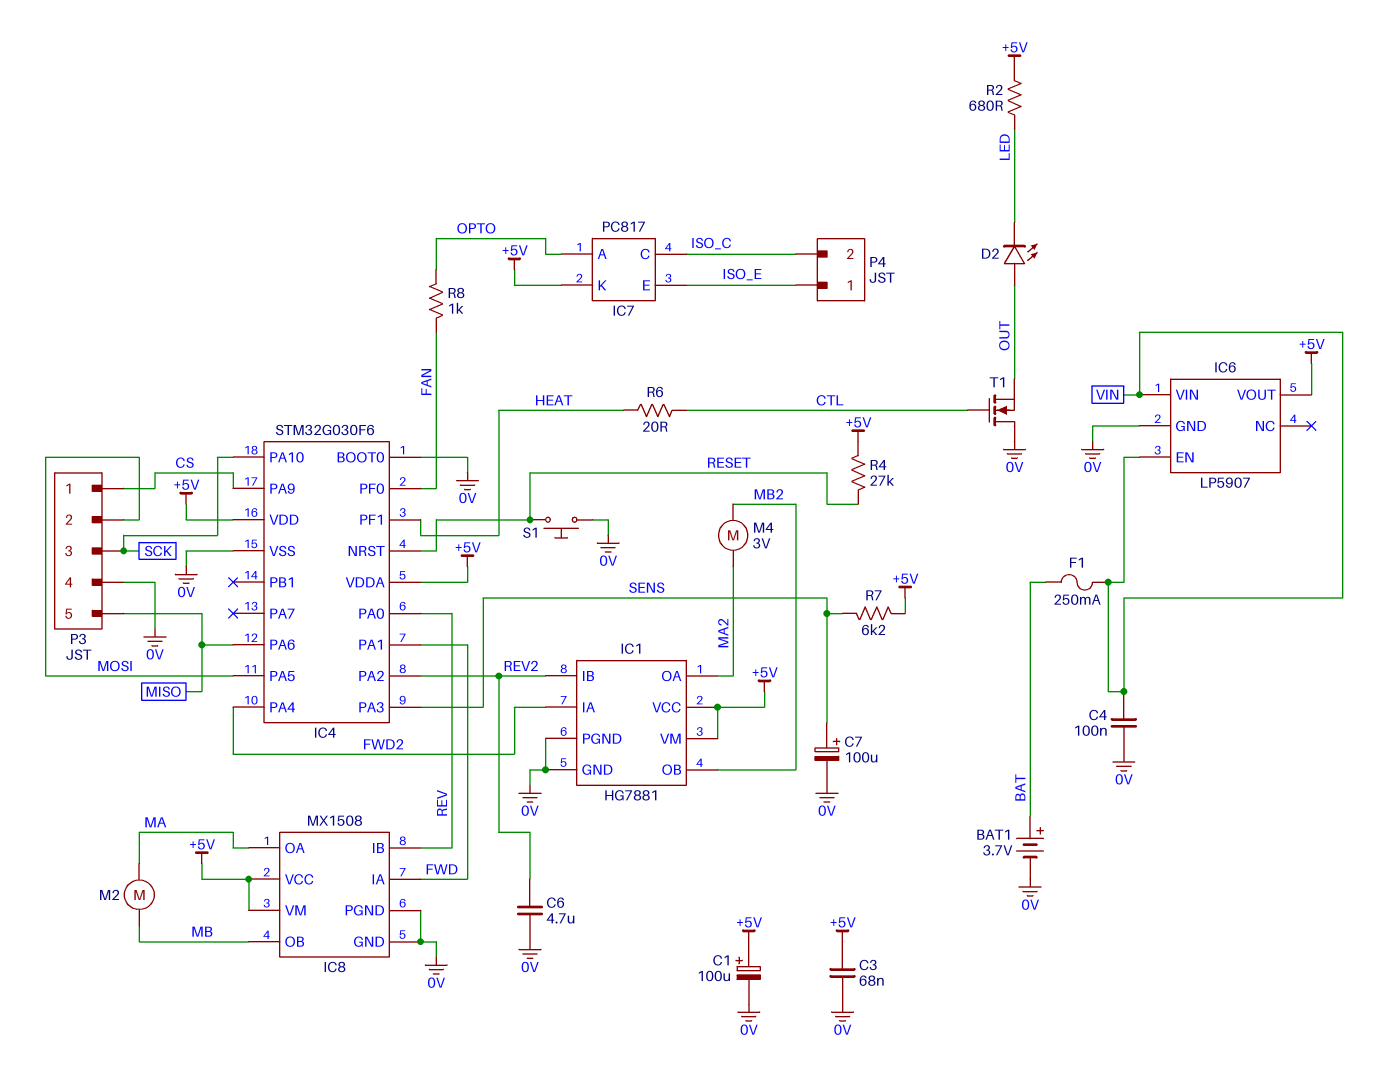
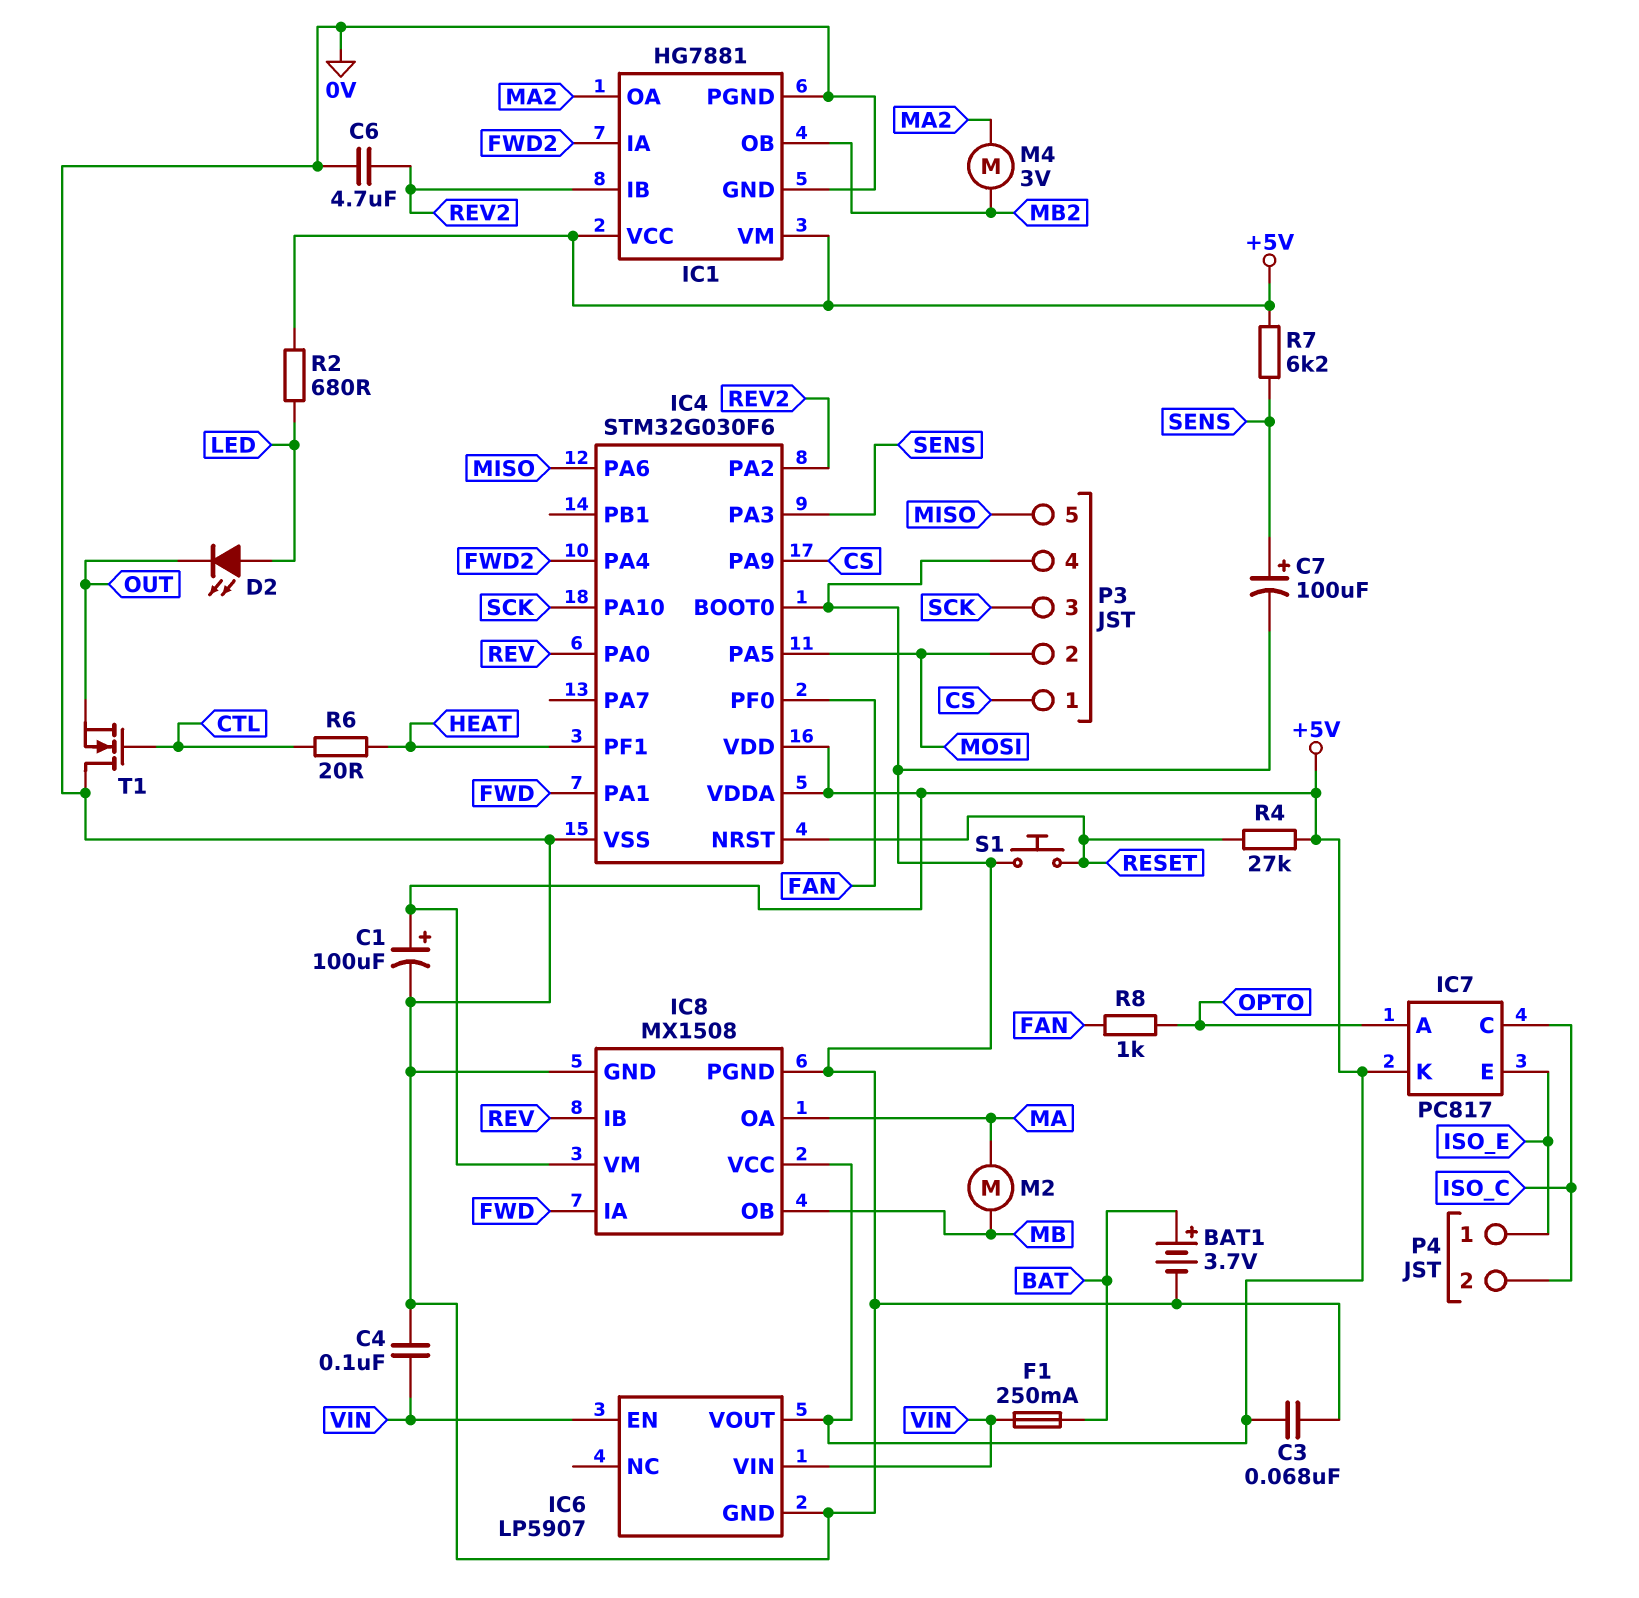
D2: LED (A OUT, K LED) -> LED (A LED, K OUT)

